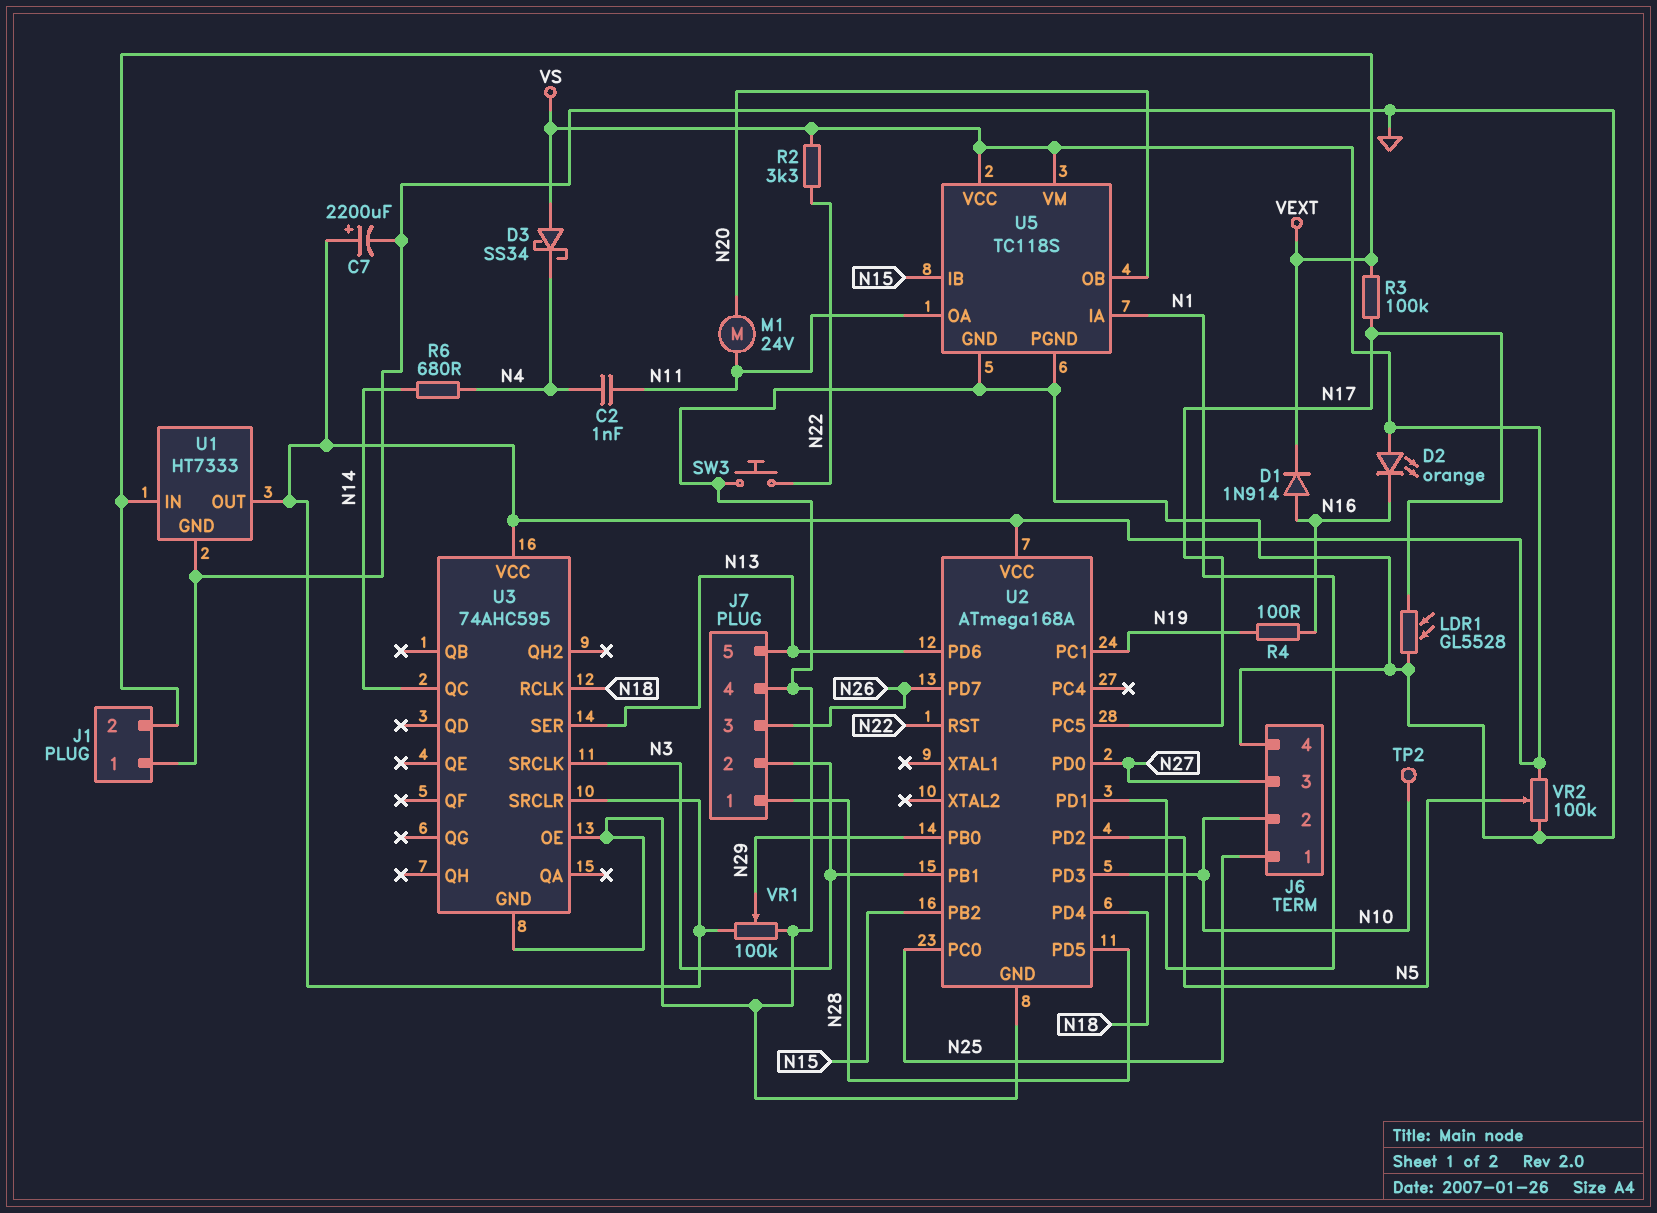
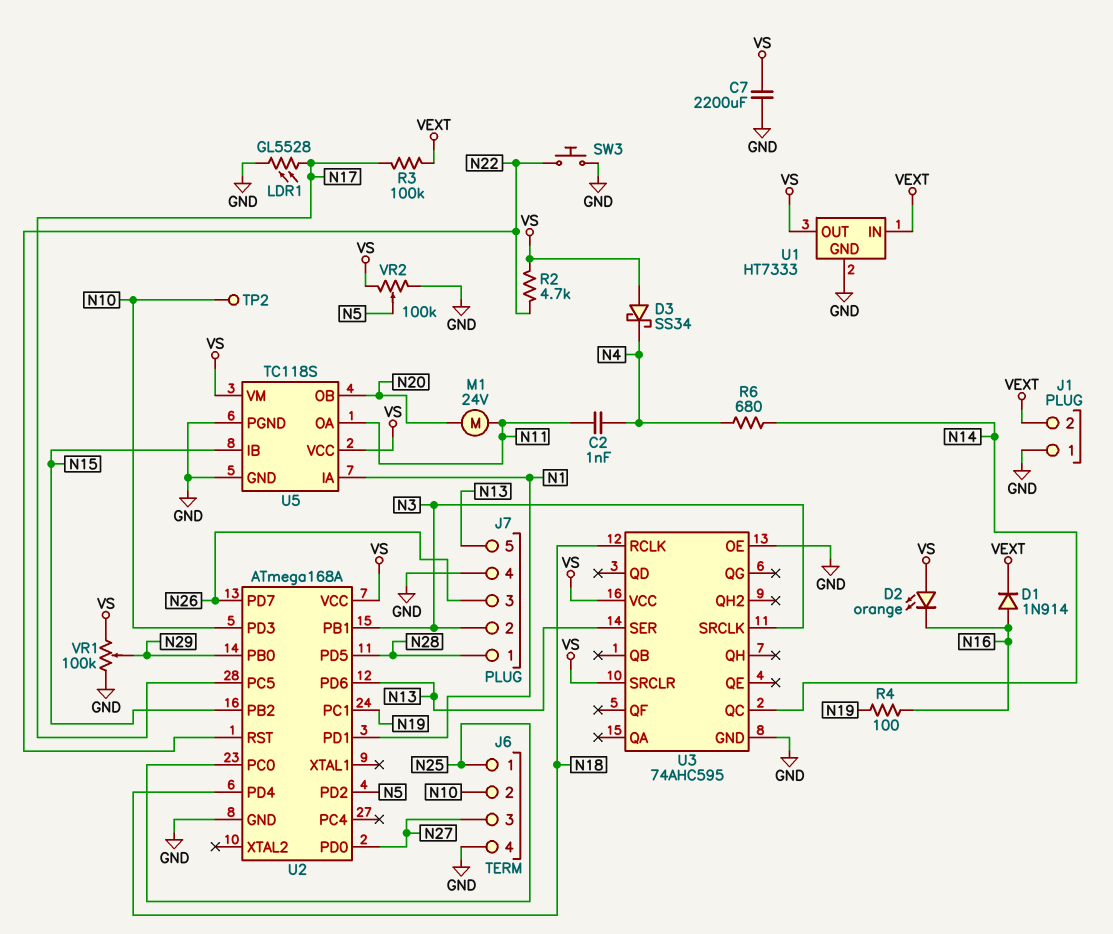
C7: 2200uF (plus VS, minus GND) -> 2200uF (GND, VS)
R2: 3.3k (N22, VS) -> 4.7k (N22, VS)

